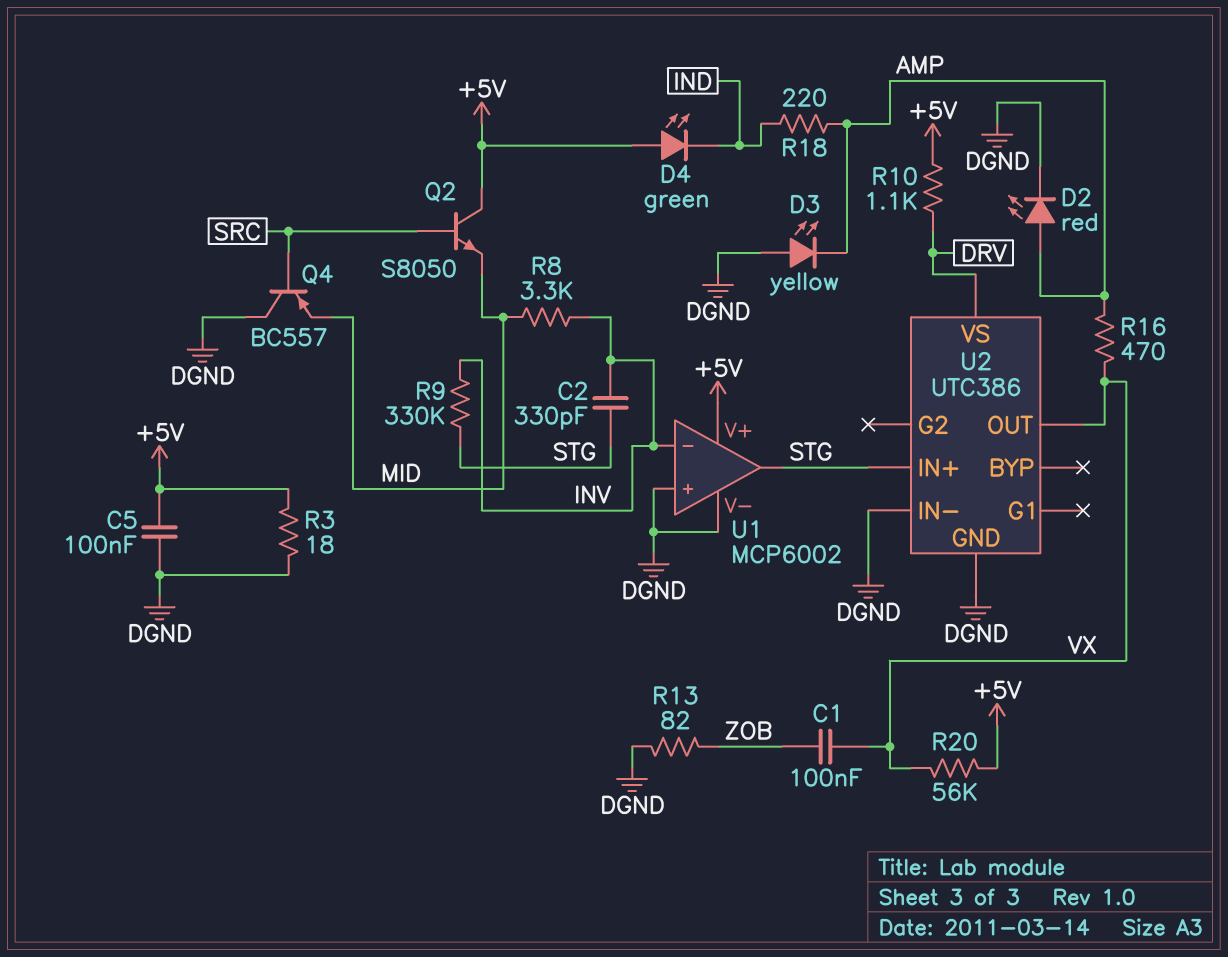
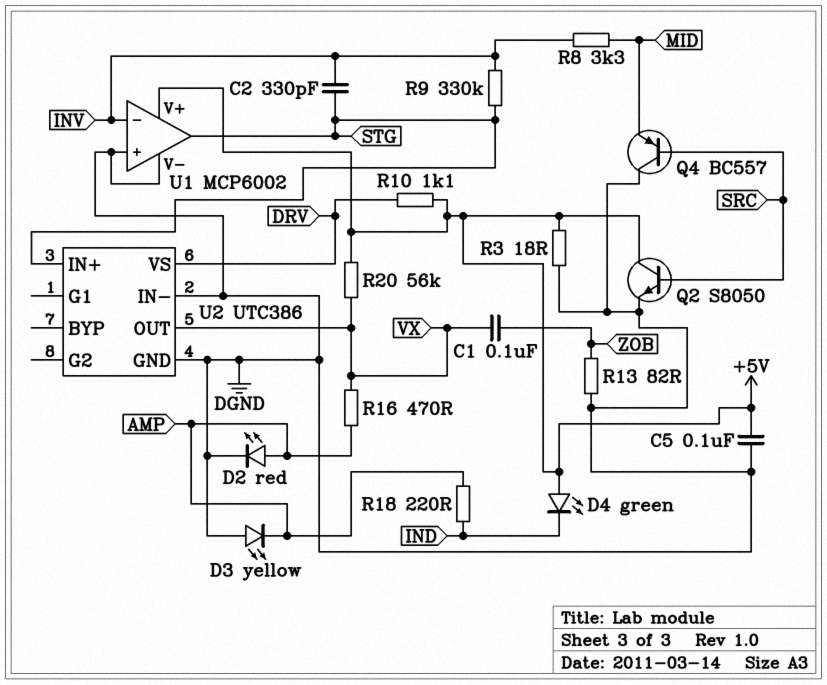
Q2: NPN S8050 (B SRC, C +5V, E MID) -> NPN S8050 (B SRC, C +5V, E DGND)

